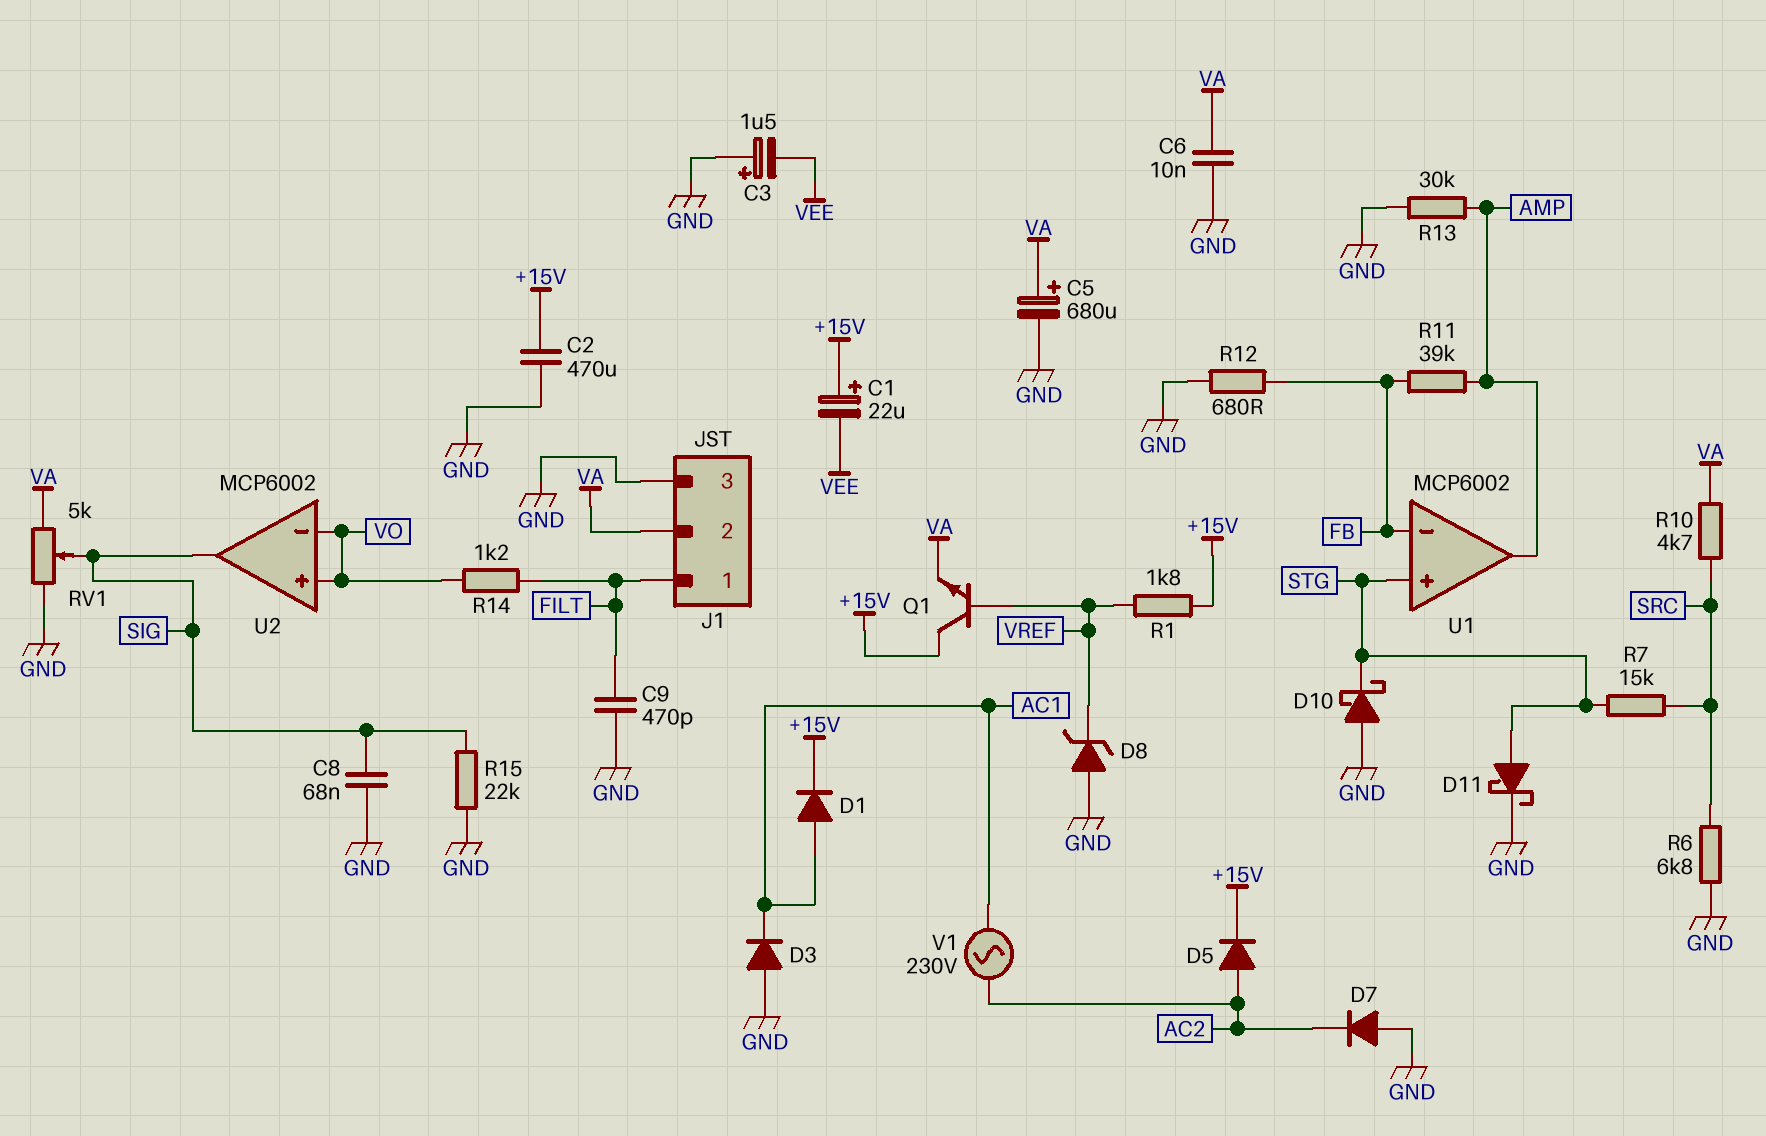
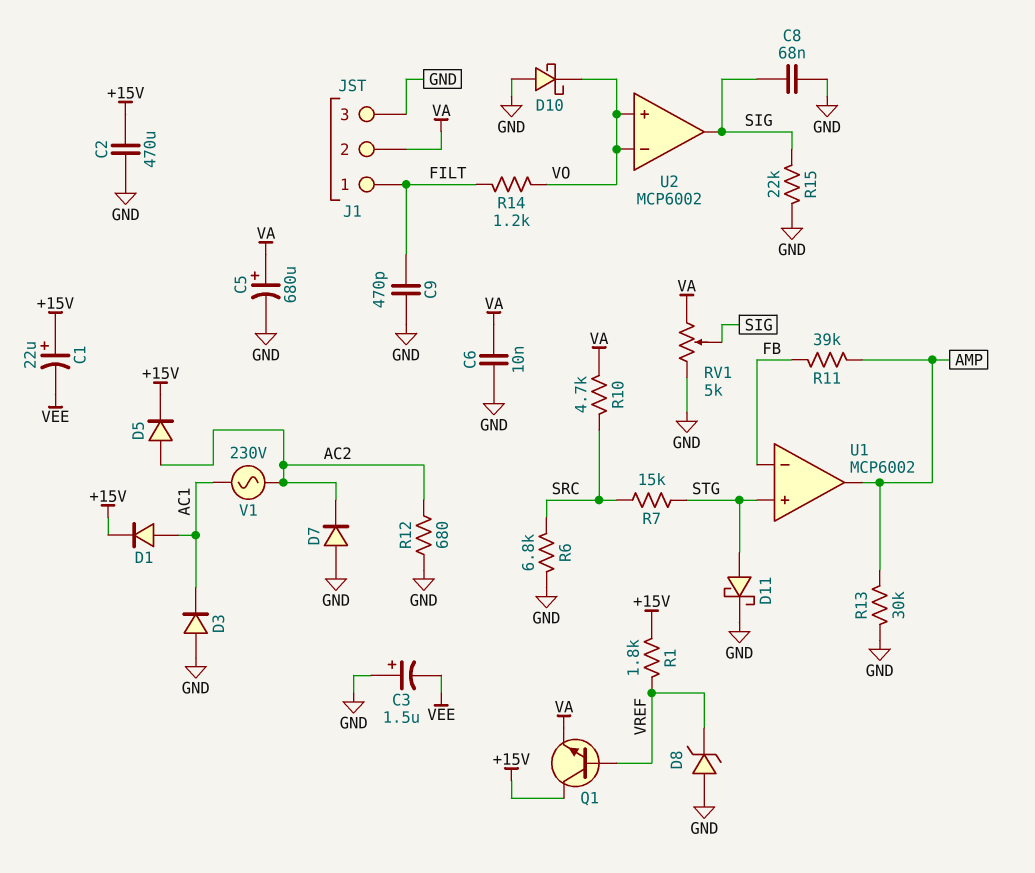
D10: schottky (A GND, K STG) -> schottky (A GND, K VO)
R12: 680 (FB, GND) -> 680 (AC2, GND)

